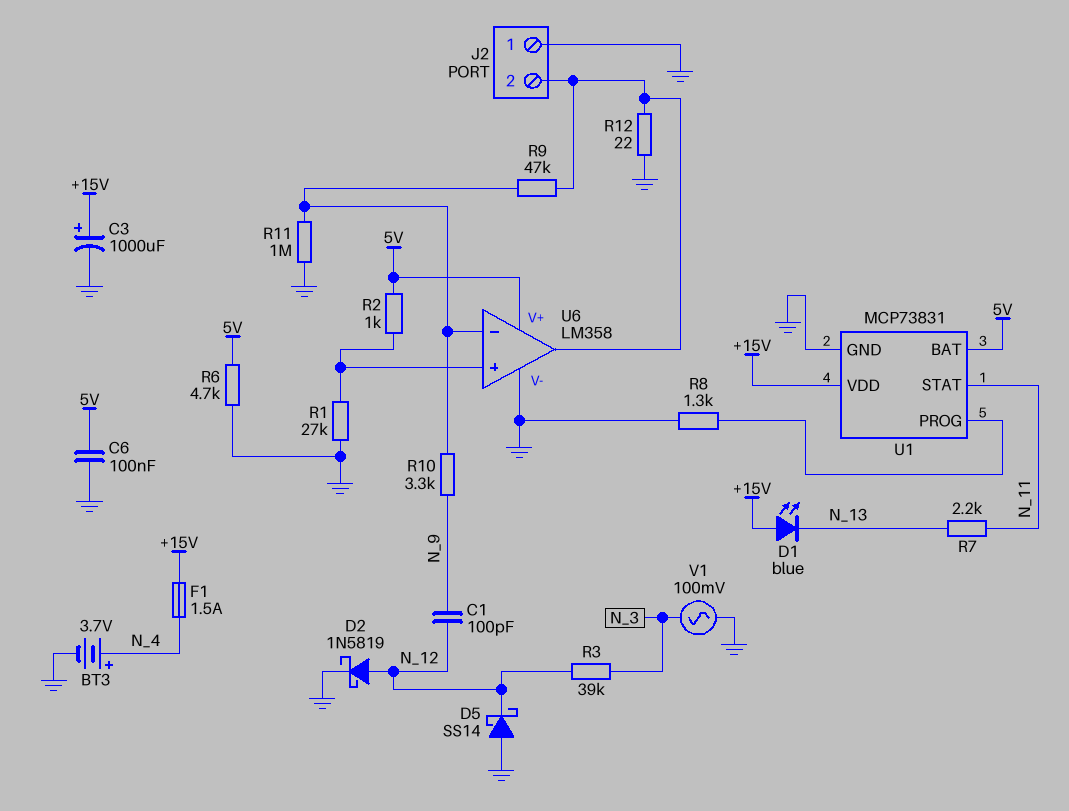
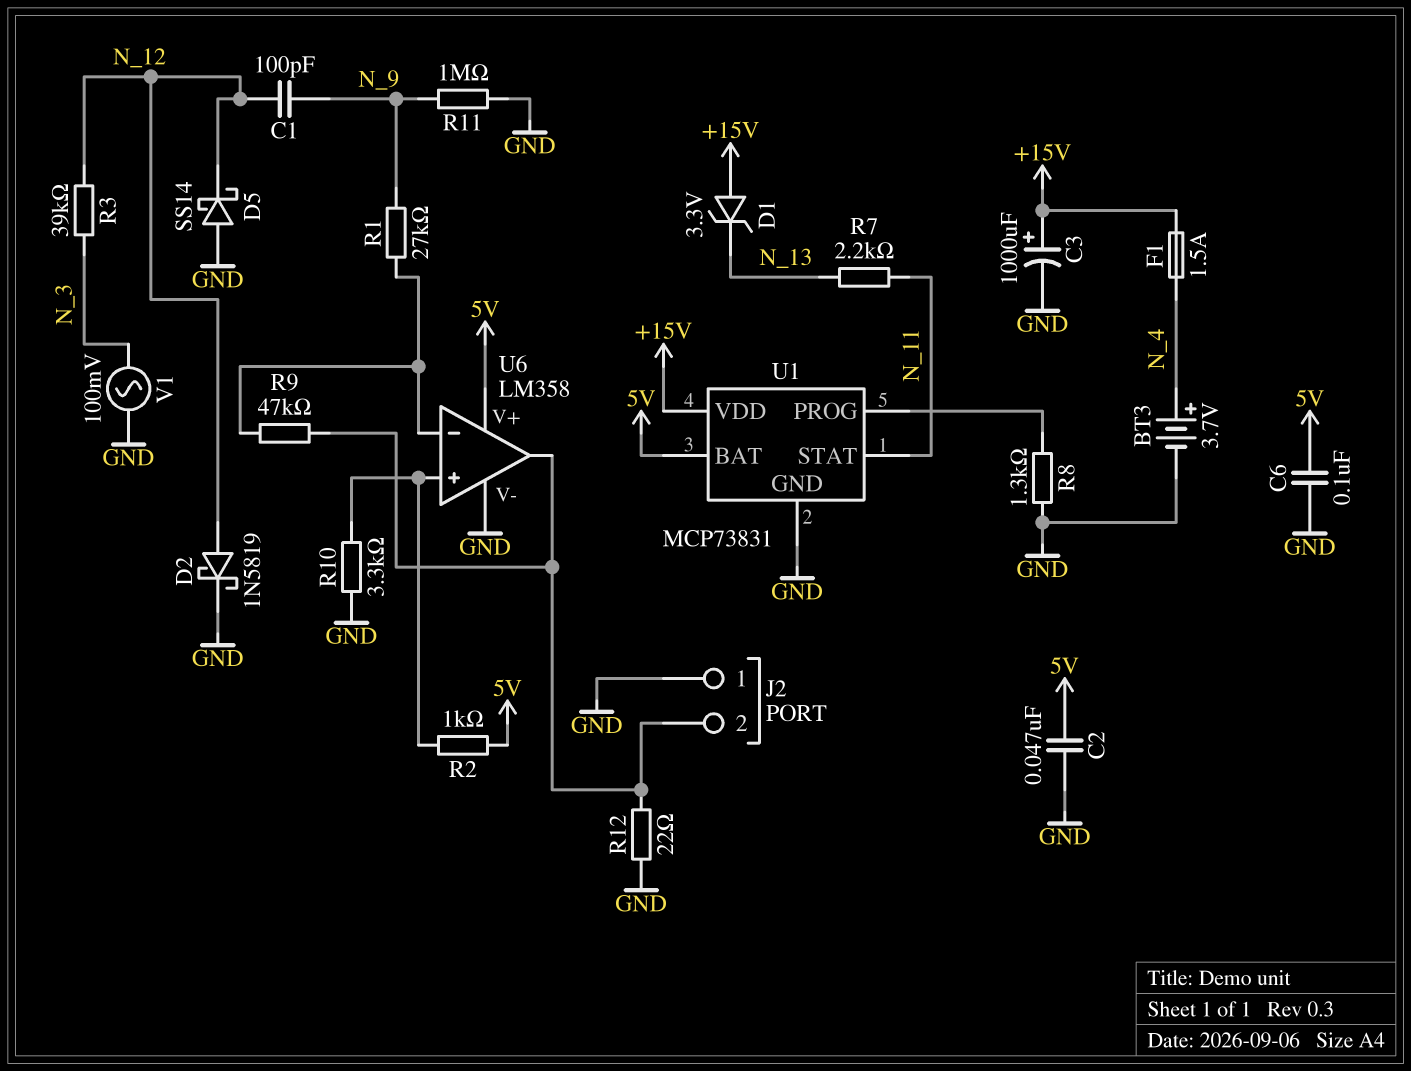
C2: none -> 47nF (5V, GND)
D1: LED blue (A +15V, K N_13) -> zener 3.3V (A +15V, K N_13)
R1: 27k (GND, U6/in+) -> 27k (N_9, U6/in-)
R6: 4.7k (5V, GND) -> none
R10: 3.3k (N_9, U6/in-) -> 3.3k (GND, U6/in+)
R11: 1M (GND, U6/in-) -> 1M (GND, N_9)

